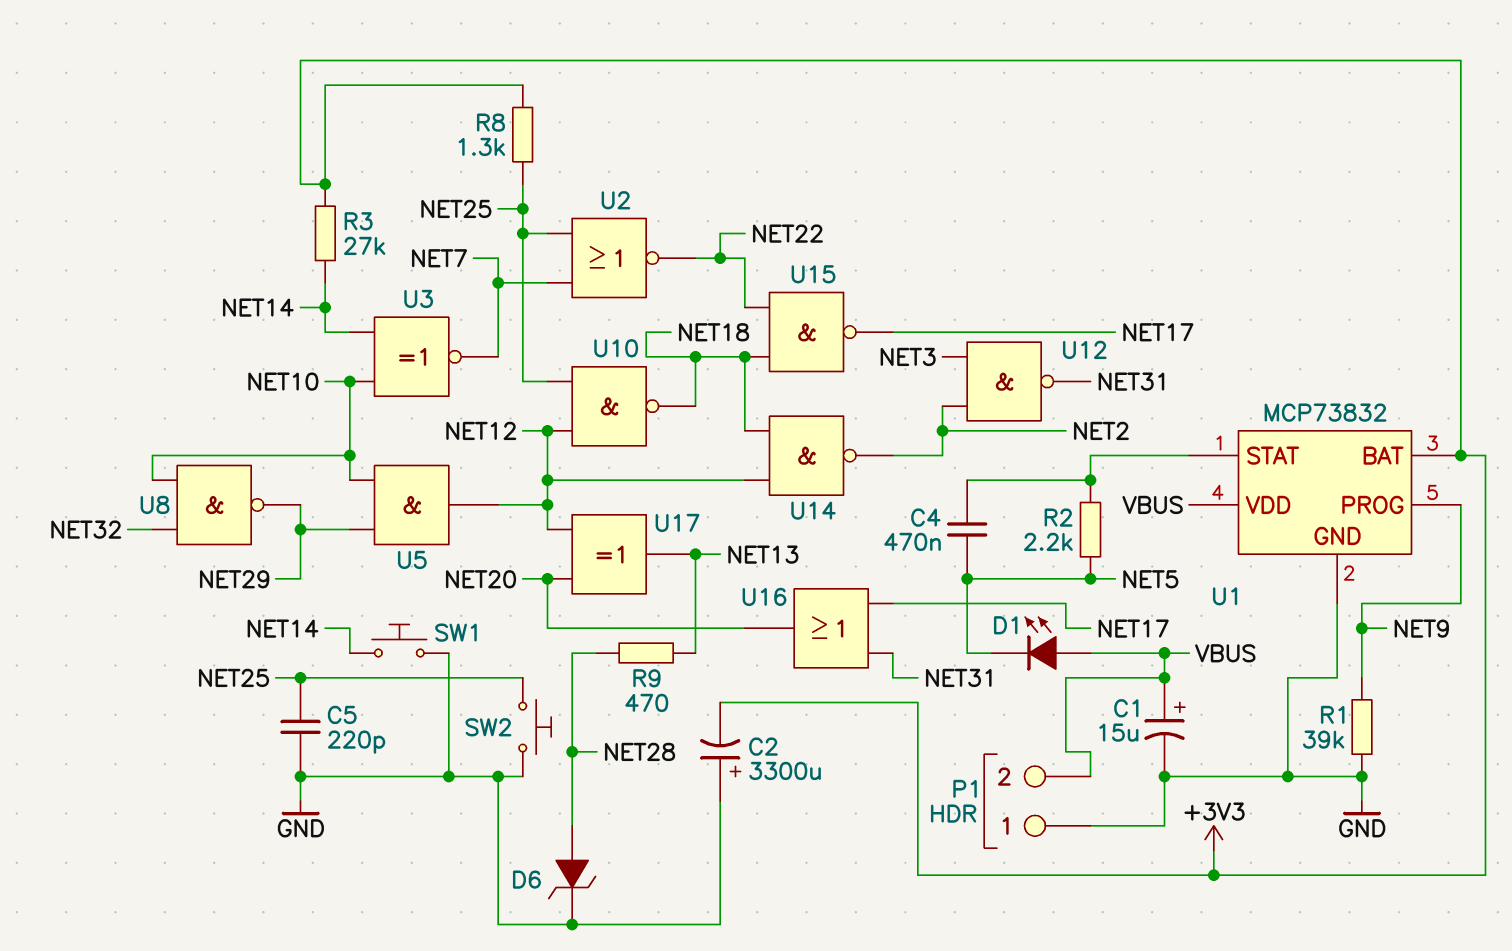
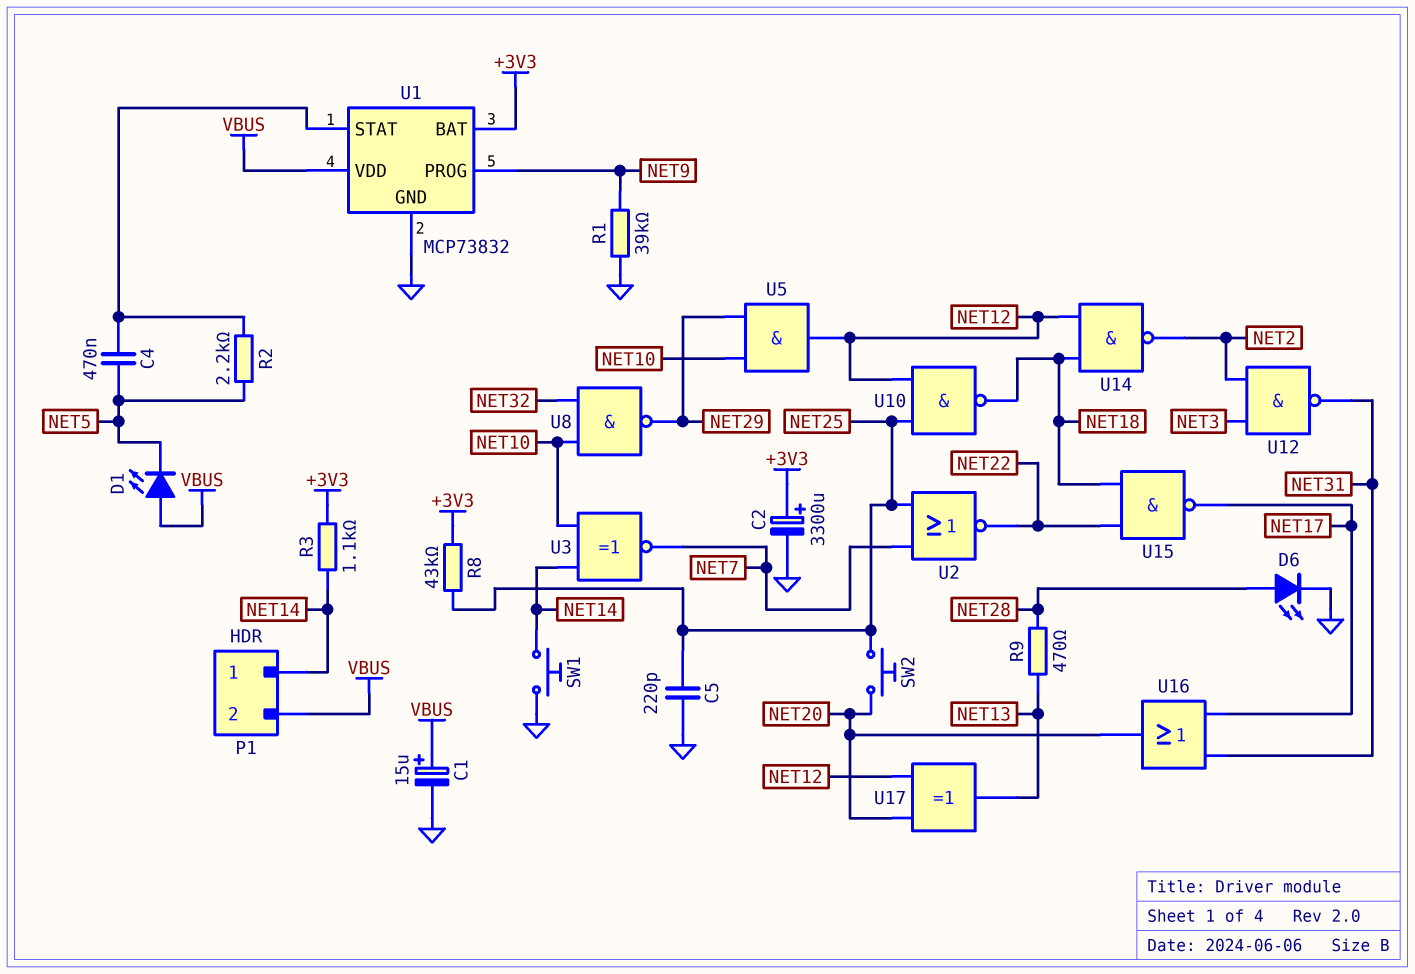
C2: 3300uF (plus GND, minus +3V3) -> 3300uF (plus +3V3, minus GND)
D6: zener (A NET28, K GND) -> LED (A NET28, K GND)
P1 pin 1: GND -> NET14
R3: 27k (+3V3, NET14) -> 1.1k (+3V3, NET14)
R8: 1.3k (+3V3, NET25) -> 43k (+3V3, NET25)
SW2: button (GND, NET25) -> button (NET20, NET25)

